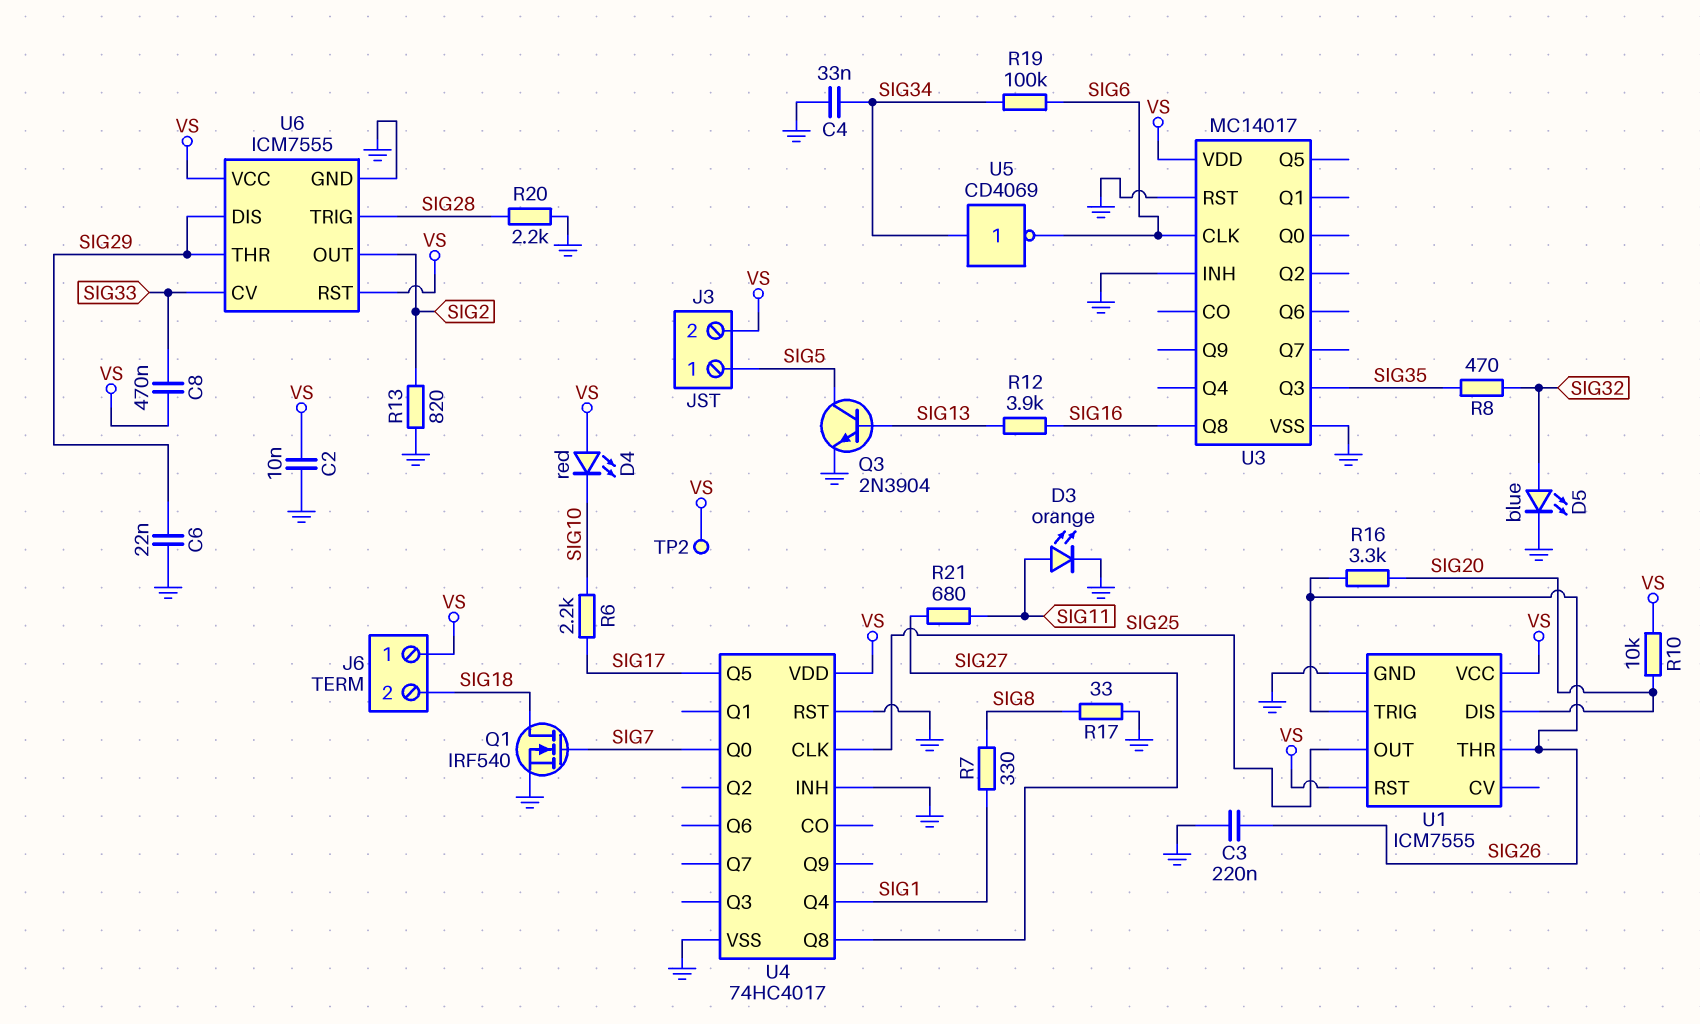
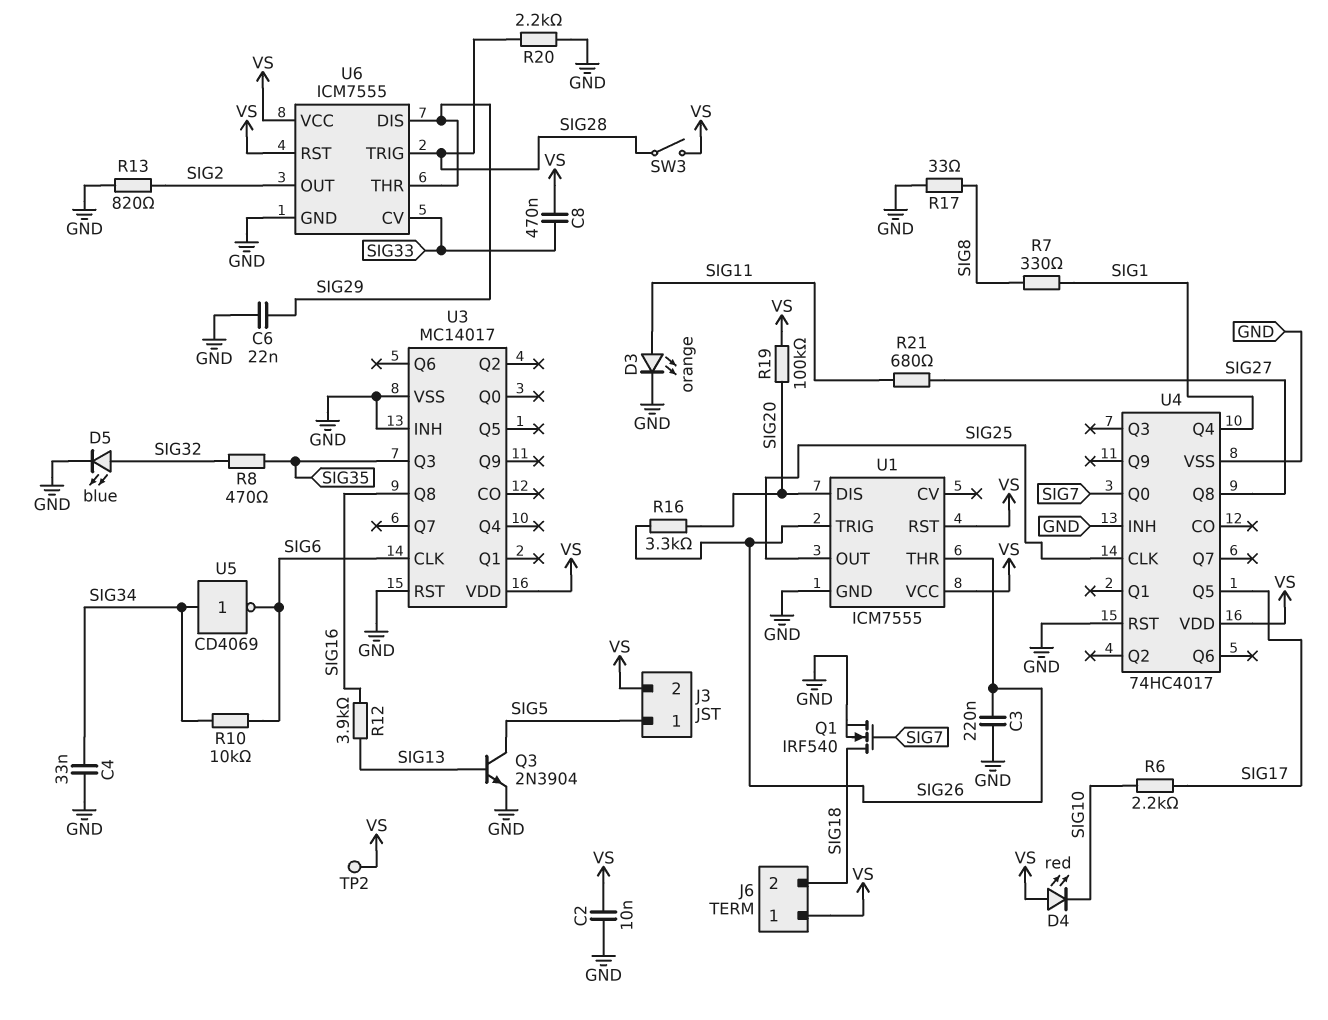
R10: 10k (SIG20, VS) -> 10k (SIG6, SIG34)
R19: 100k (SIG6, SIG34) -> 100k (SIG20, VS)
SW3: none -> switch (SIG28, VS)

